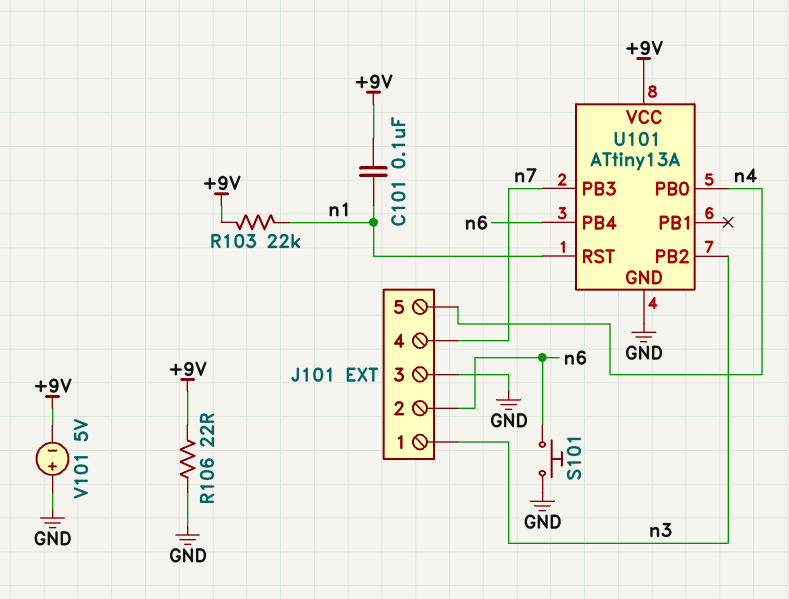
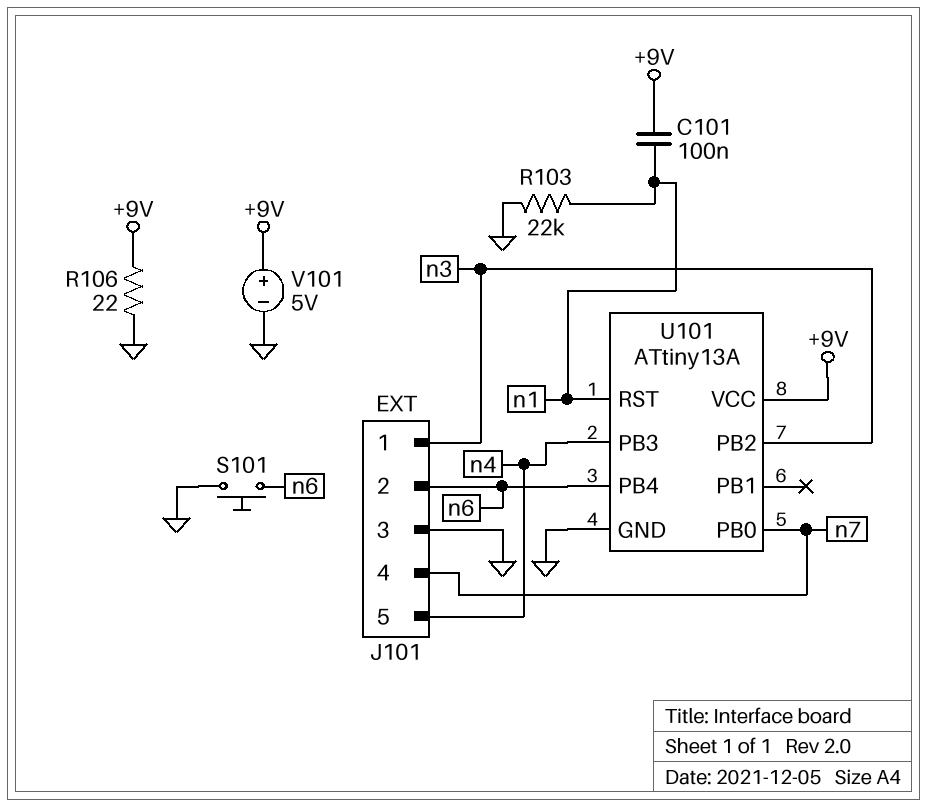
R103: 22k (+9V, n1) -> 22k (GND, n1)
U101 pin PB0: n4 -> n7
U101 pin PB3: n7 -> n4
V101: 5V (plus GND, minus +9V) -> 5V (plus +9V, minus GND)

